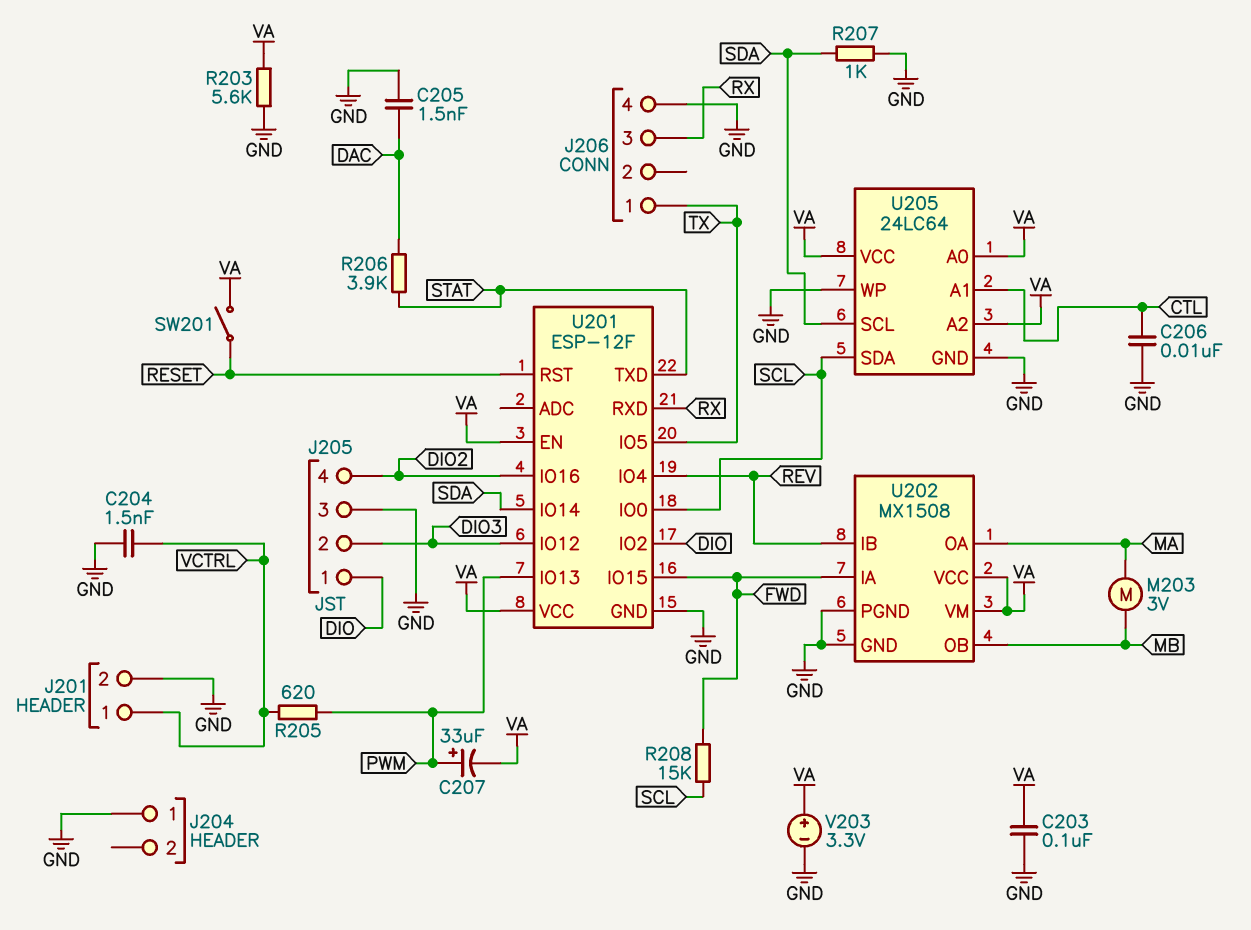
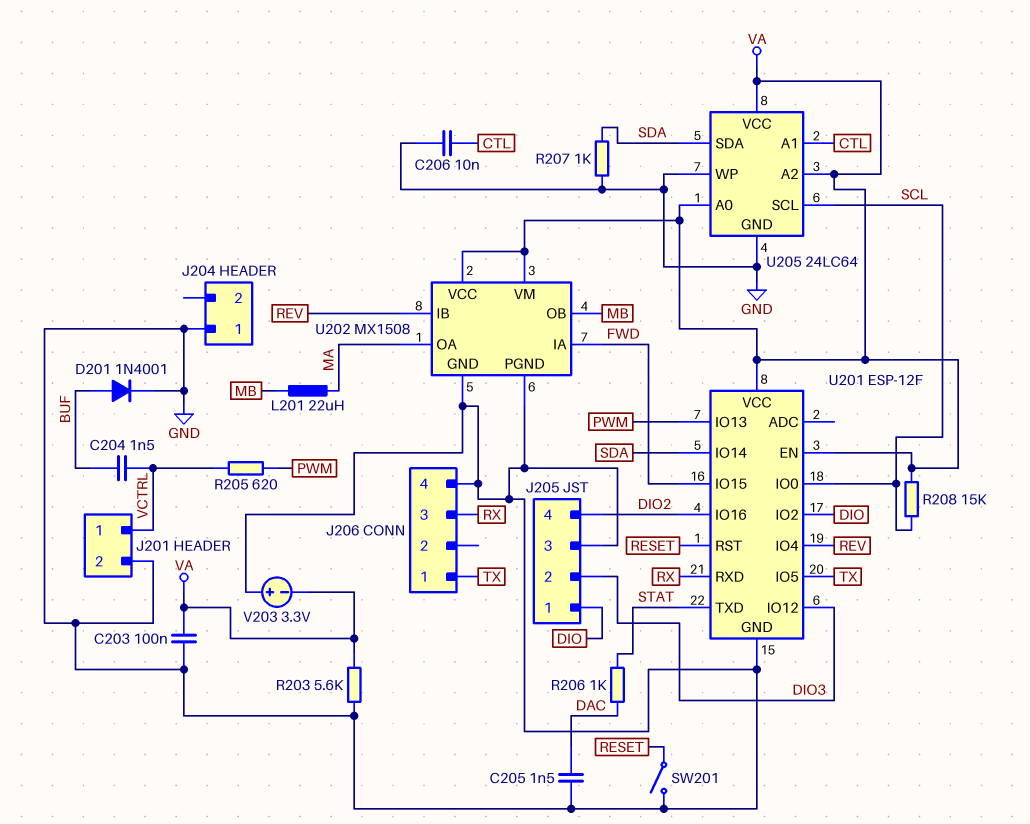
C204: 1.5nF (GND, VCTRL) -> 1.5nF (BUF, VCTRL)
C207: 33uF (plus PWM, minus VA) -> none
D201: none -> diode 1N4001 (A BUF, K GND)
L201: none -> 22uH (MA, MB)
M203: motor 3V (MA, MB) -> none
R206: 3.9k (DAC, STAT) -> 1k (DAC, STAT)
R208: 15k (FWD, SCL) -> 15k (SCL, VA)
SW201: switch (RESET, VA) -> switch (GND, RESET)
U205 pin SCL: SDA -> SCL
U205 pin SDA: SCL -> SDA
V203: 3.3V (plus VA, minus GND) -> 3.3V (plus GND, minus VA)

